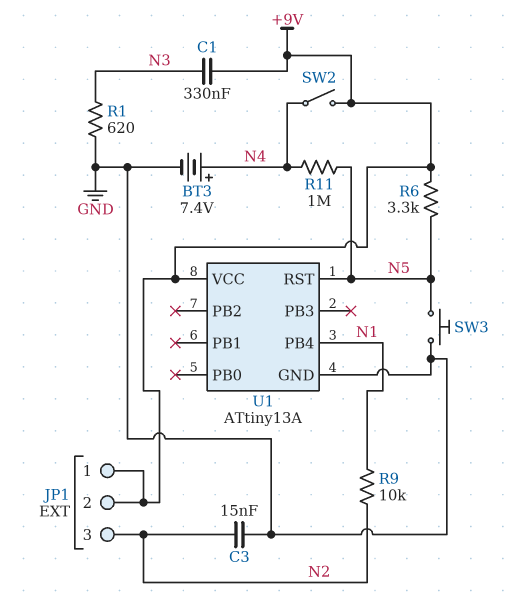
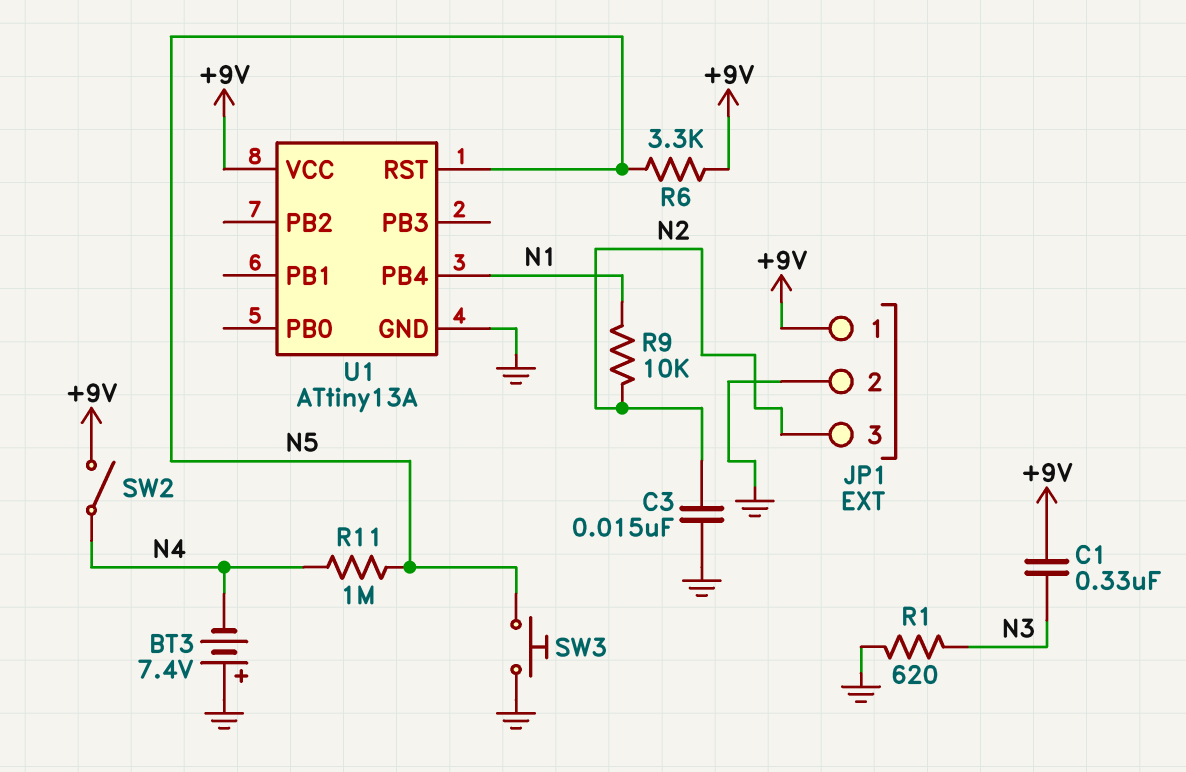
BT3: 7.4V (plus N4, minus GND) -> 7.4V (plus GND, minus N4)
JP1 pin 2: +9V -> GND

